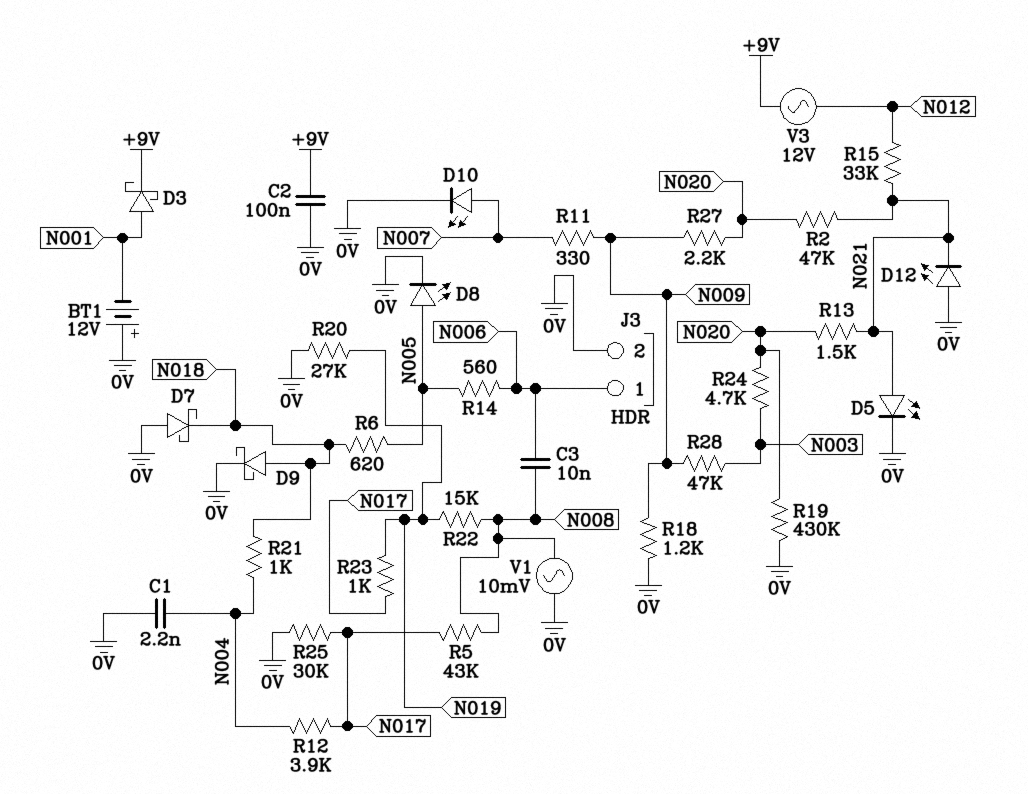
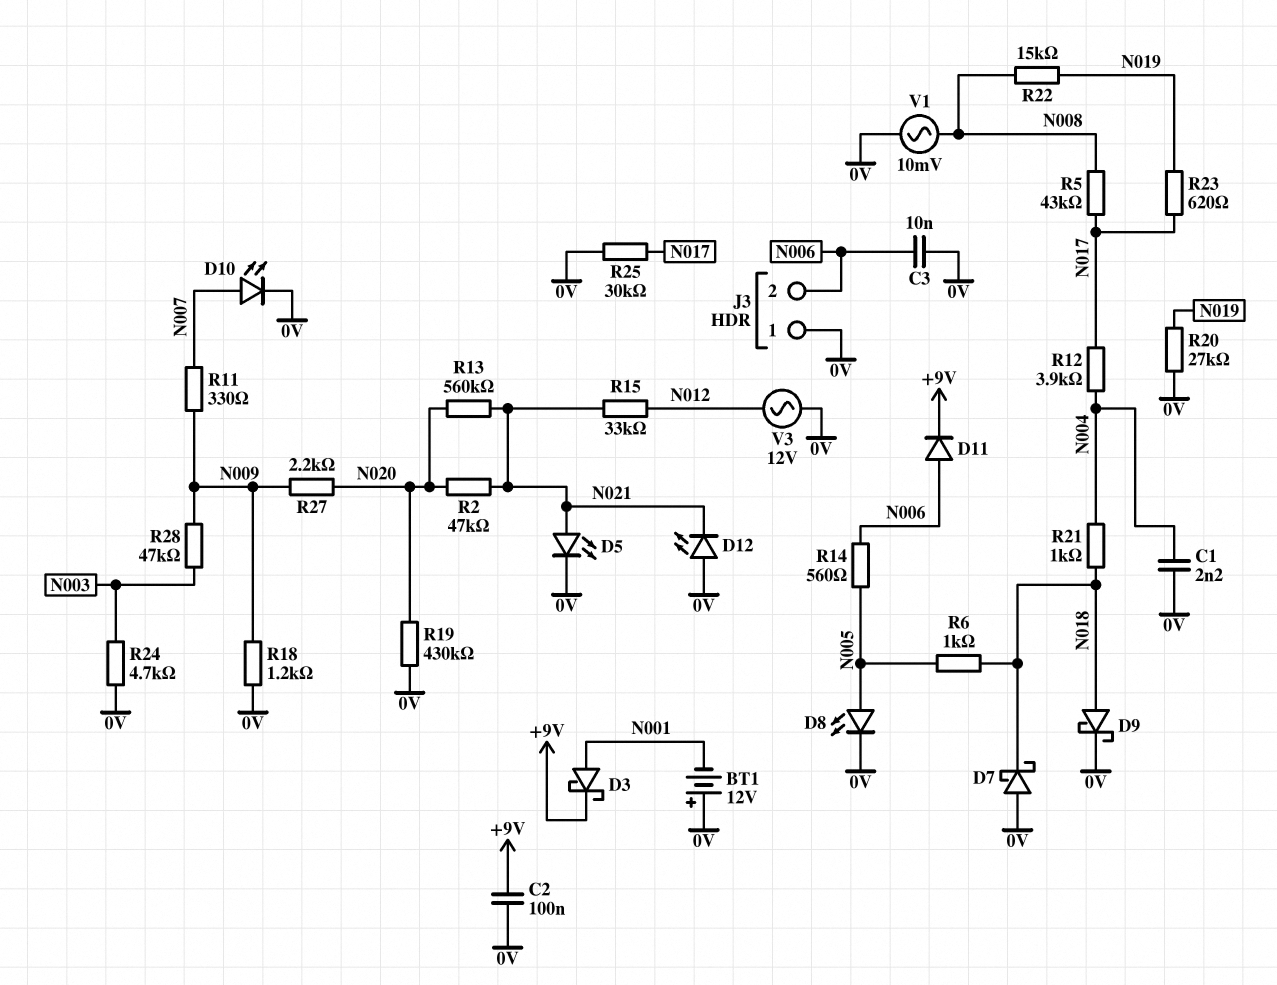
C3: 10nF (N006, N008) -> 10nF (0V, N006)
D11: none -> diode (A N006, K +9V)
J3 pin 1: N006 -> 0V
J3 pin 2: 0V -> N006
R6: 620 (N005, N018) -> 1k (N005, N018)
R13: 1.5k (N020, N021) -> 560k (N020, N021)
R23: 1k (N017, N019) -> 620 (N017, N019)
R24: 4.7k (N003, N020) -> 4.7k (0V, N003)
V3: AC 12V (+9V, N012) -> AC 12V (0V, N012)

